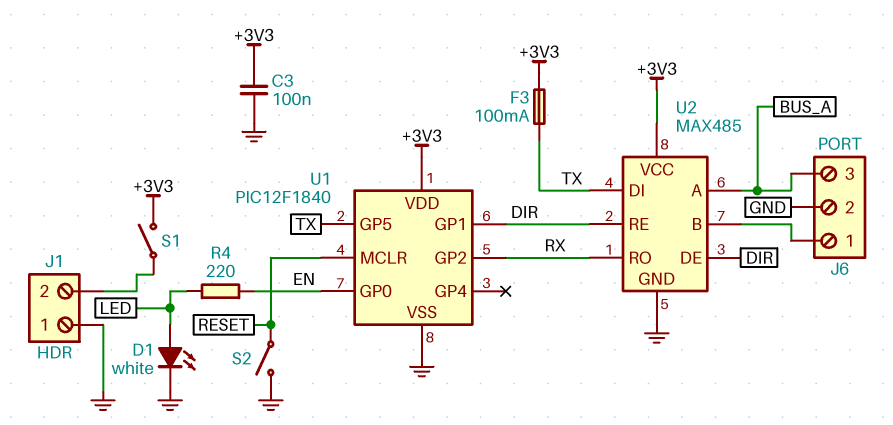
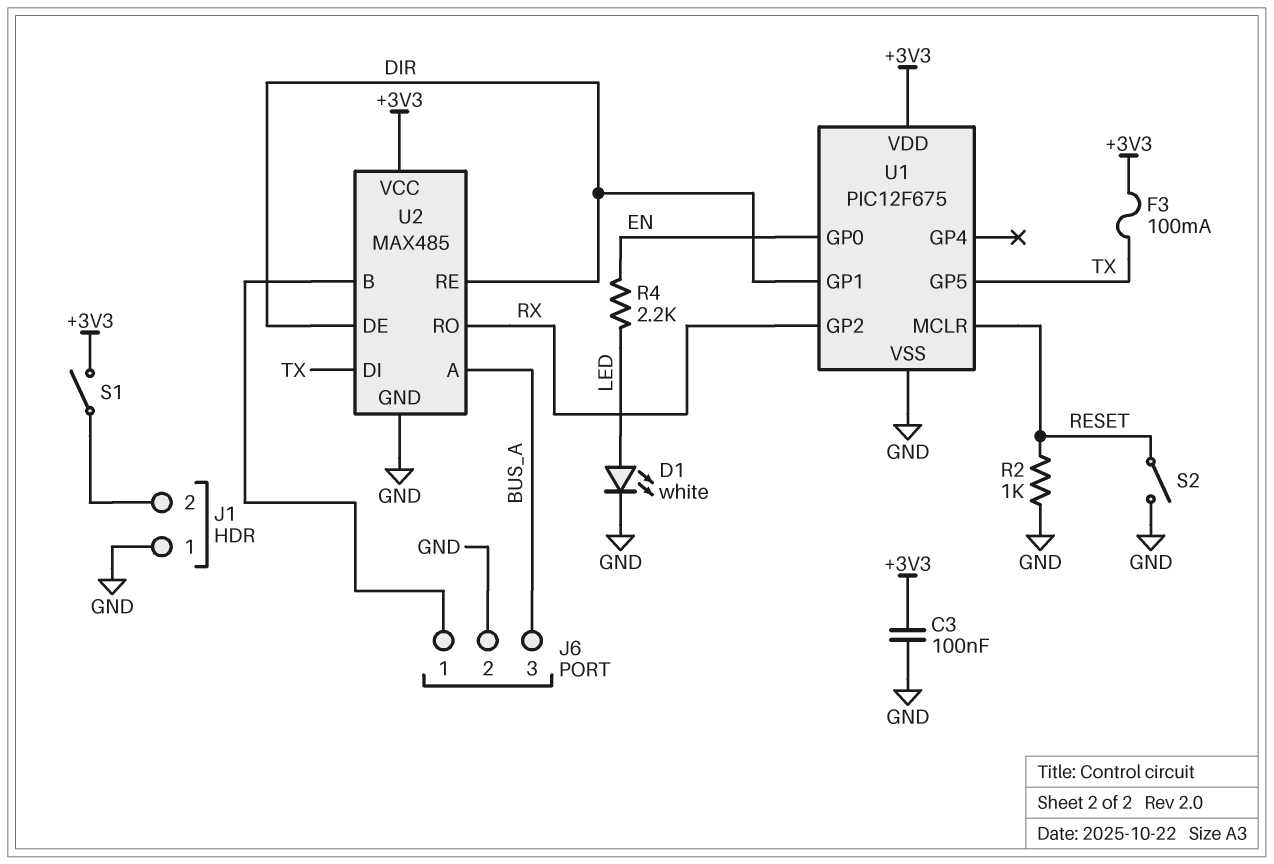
R2: none -> 1k (GND, RESET)
R4: 220 (EN, LED) -> 2.2k (EN, LED)
U1: PIC12F1840 -> PIC12F675

